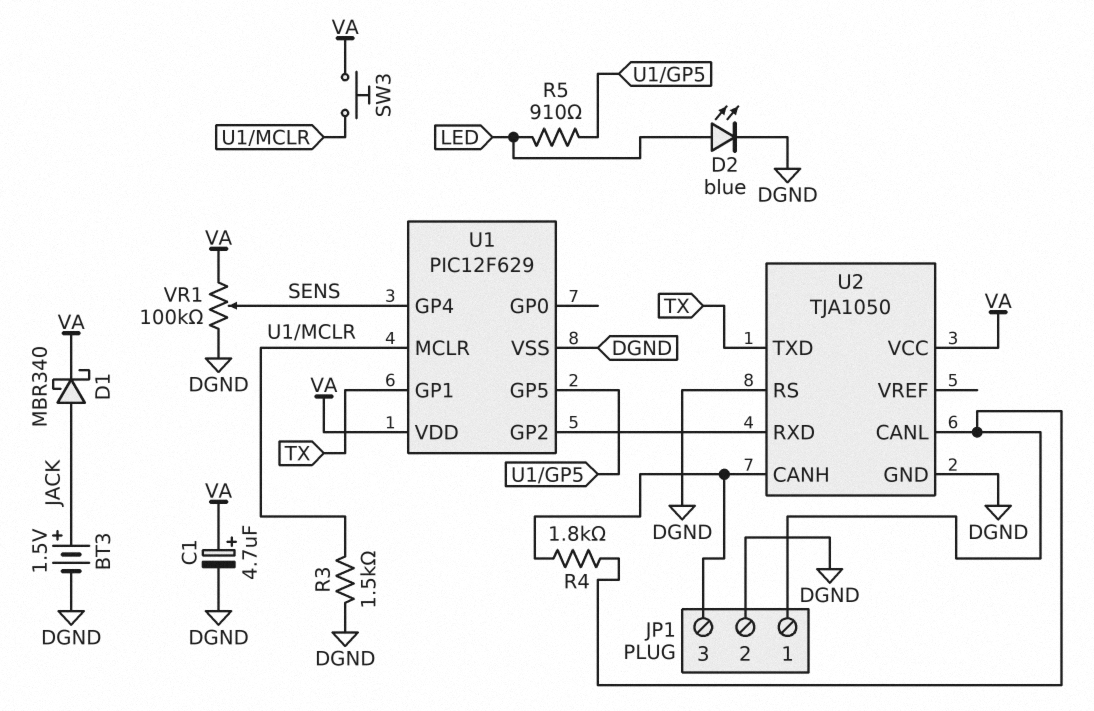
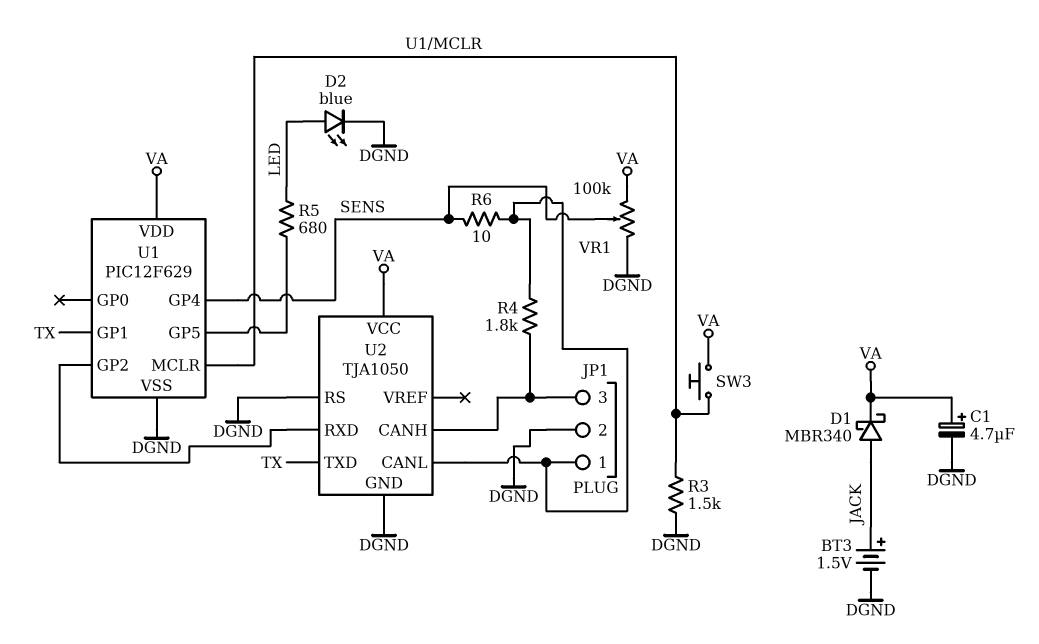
R5: 910 (LED, U1/GP5) -> 680 (LED, U1/GP5)
R6: none -> 10 (JP1/1, SENS)

